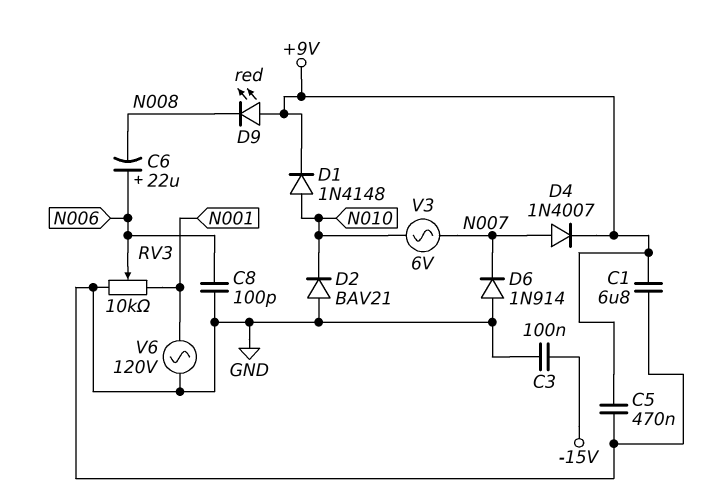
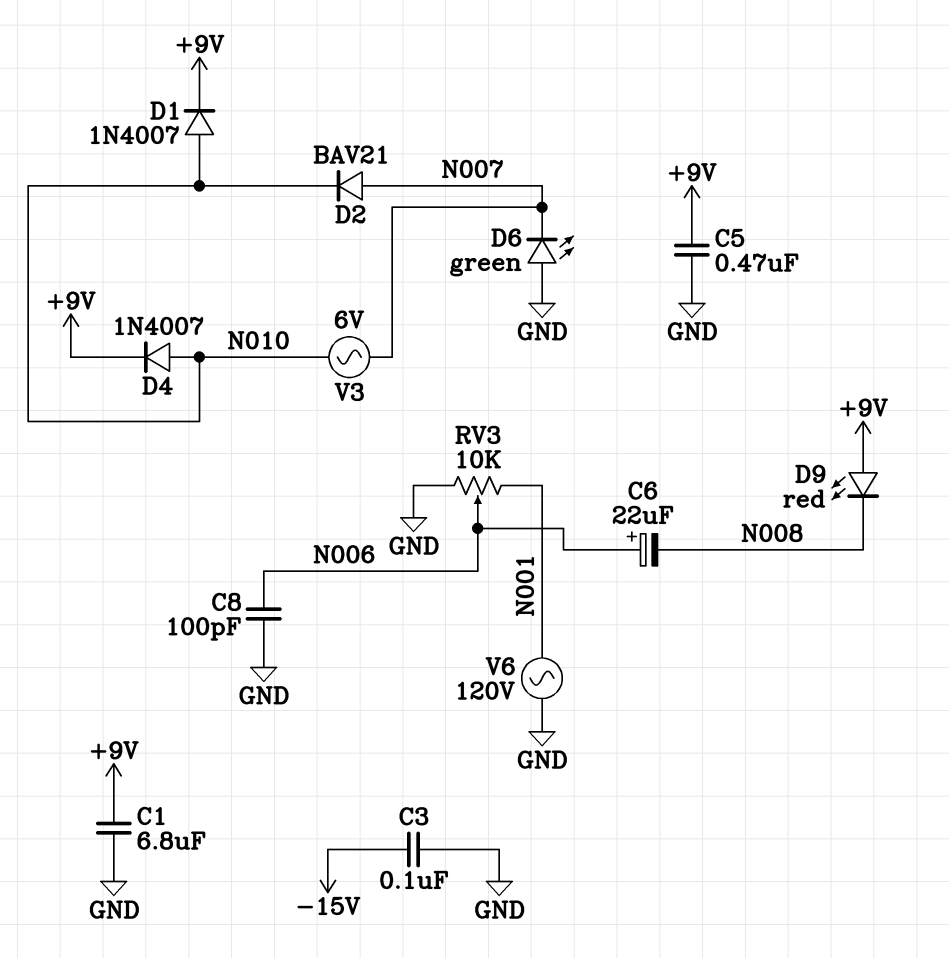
D1: diode 1N4148 (A N010, K +9V) -> diode 1N4007 (A N010, K +9V)
D2: diode BAV21 (A GND, K N010) -> diode BAV21 (A N007, K N010)
D4: diode 1N4007 (A N007, K +9V) -> diode 1N4007 (A N010, K +9V)
D6: diode 1N914 (A GND, K N007) -> LED green (A GND, K N007)

